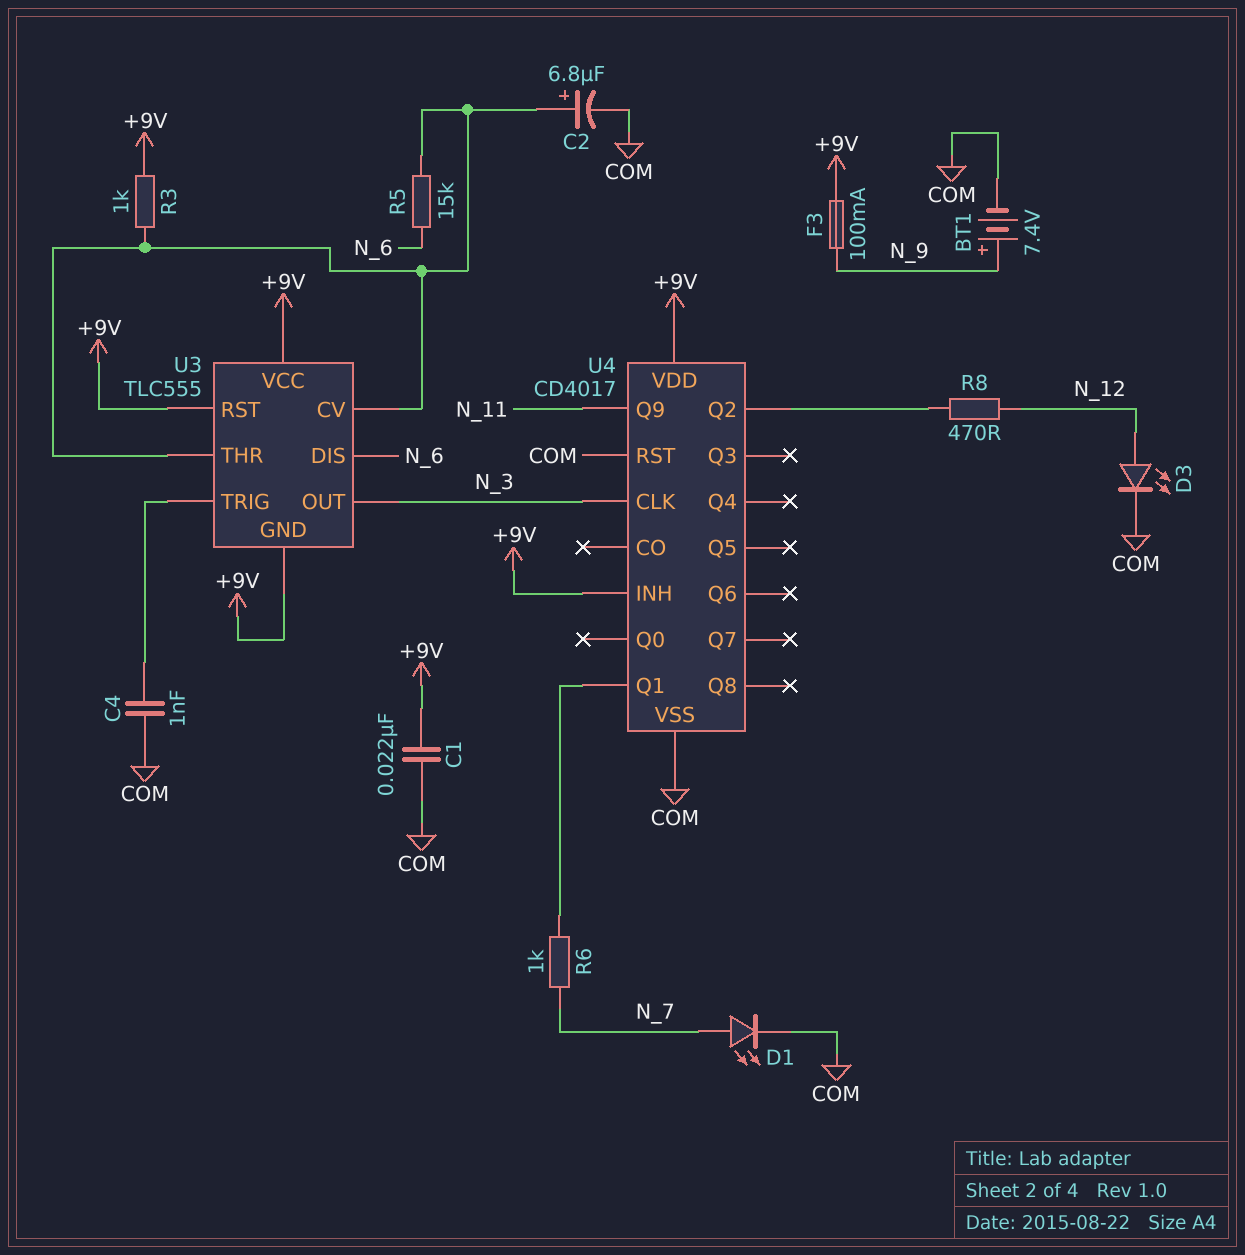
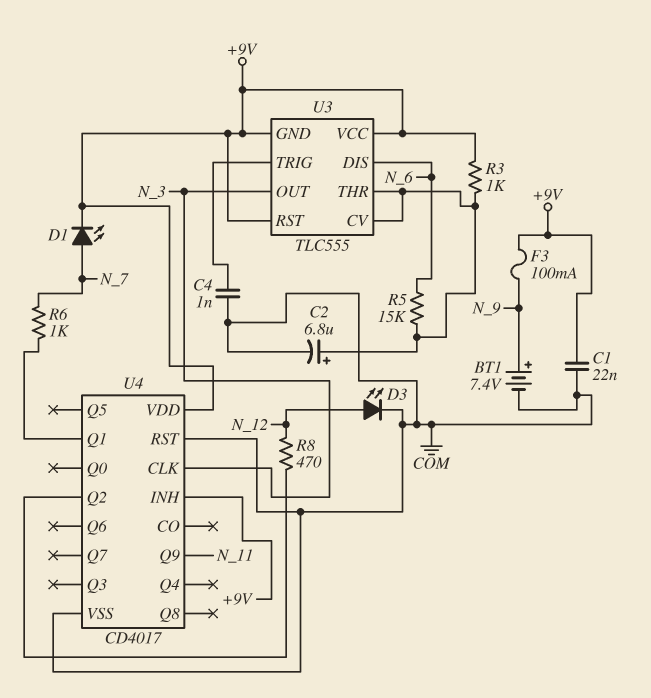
D1: LED (A N_7, K COM) -> LED (A N_7, K +9V)

